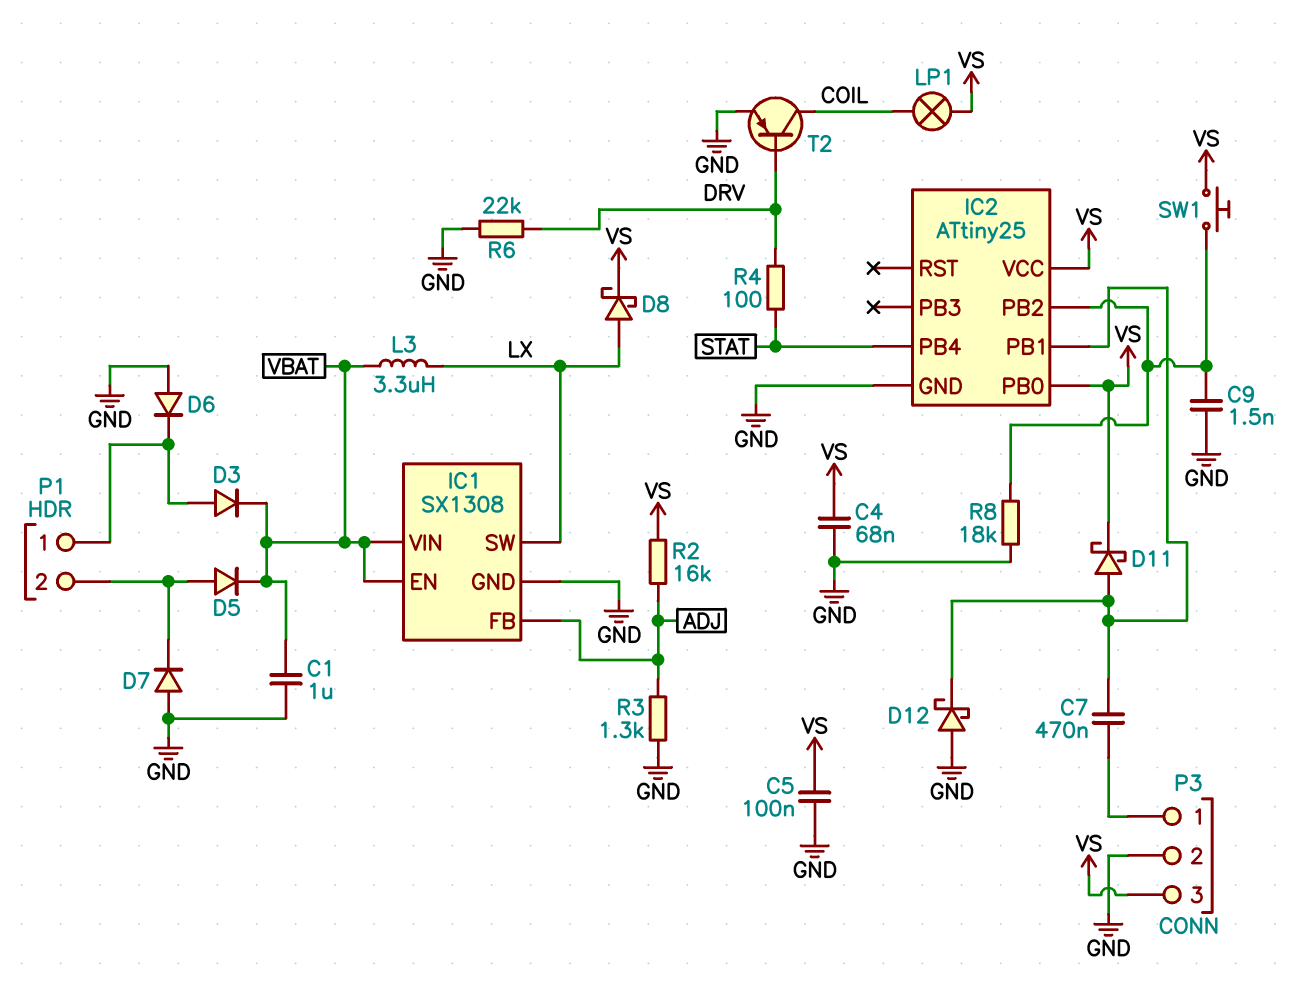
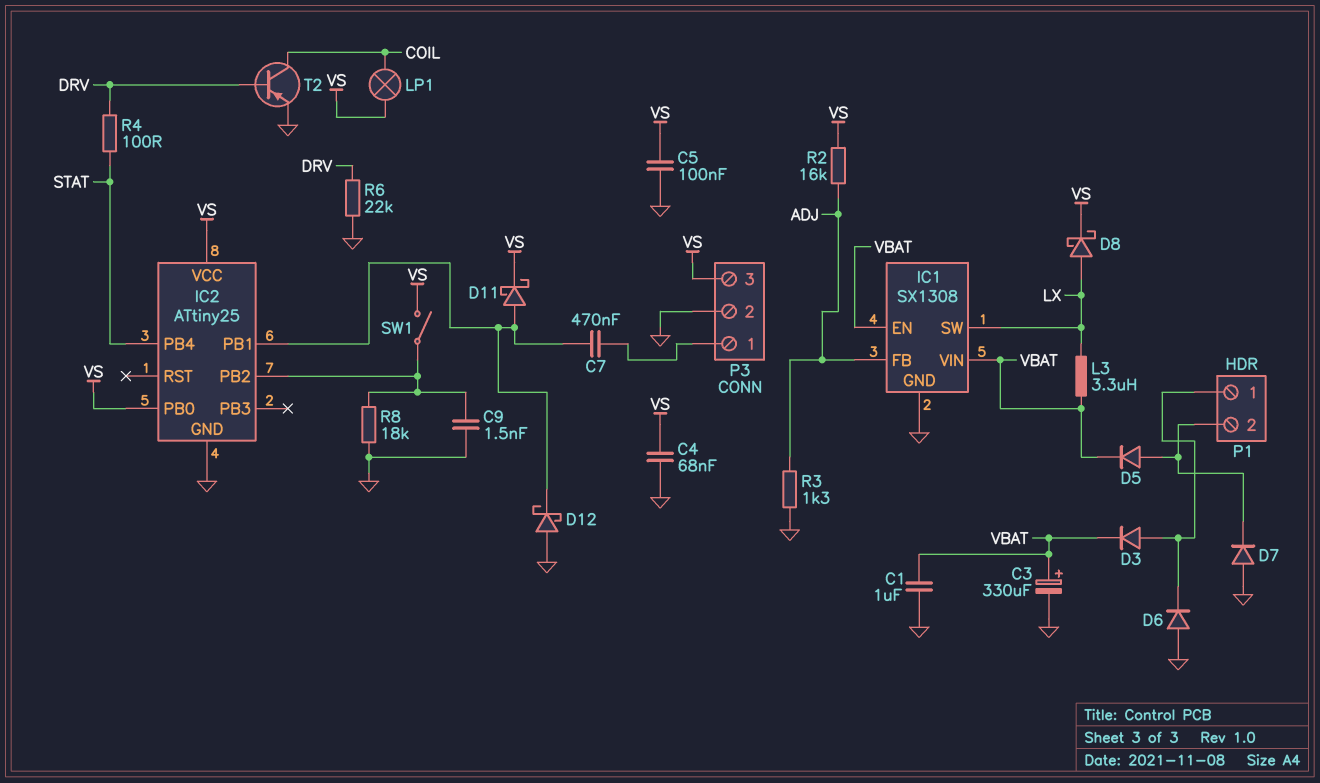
C3: none -> 330uF (plus VBAT, minus GND)
SW1: button (IC2/PB2, VS) -> switch (IC2/PB2, VS)

